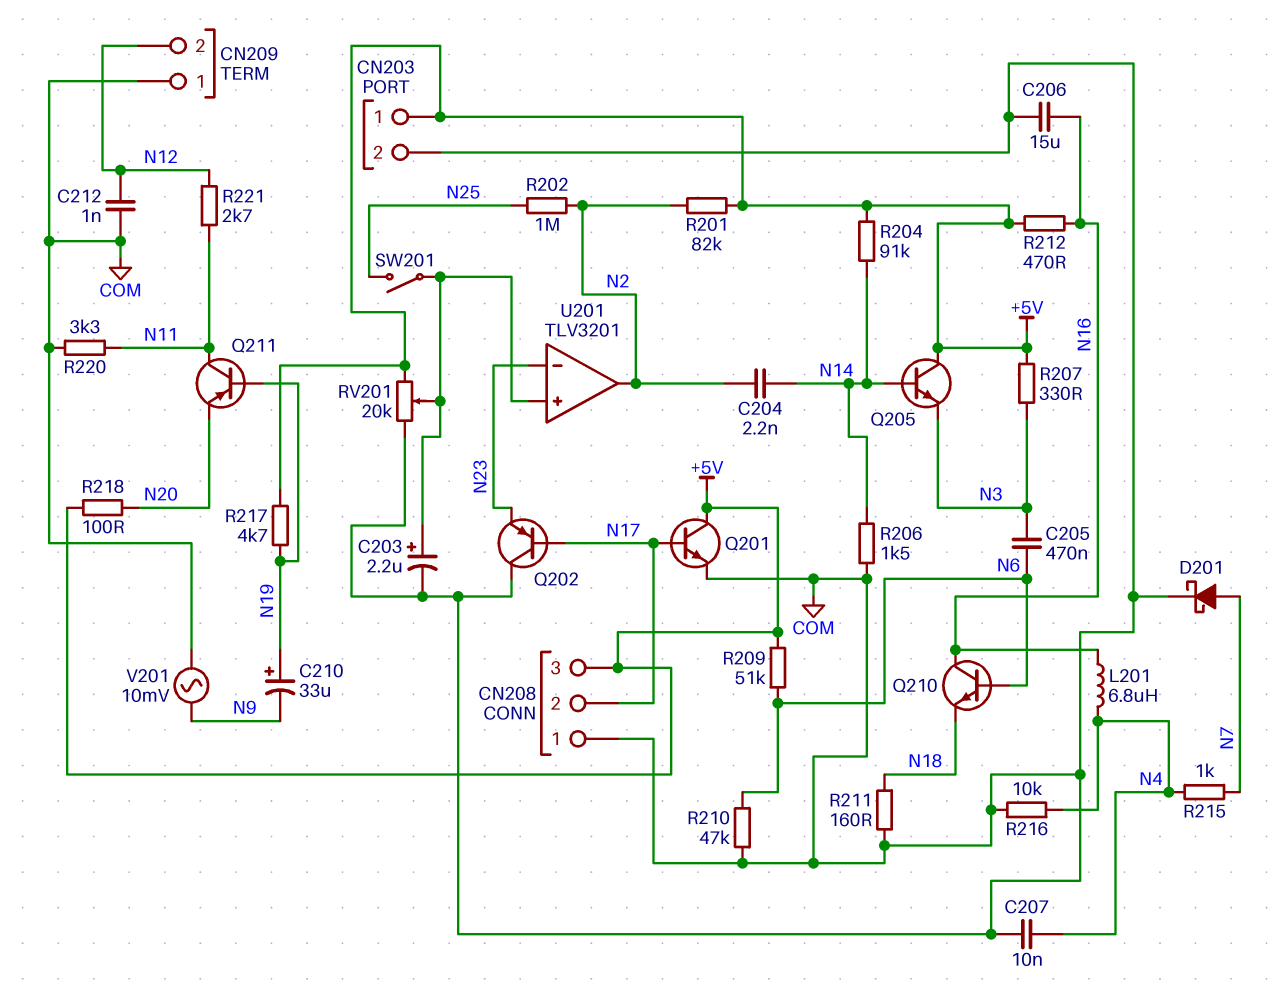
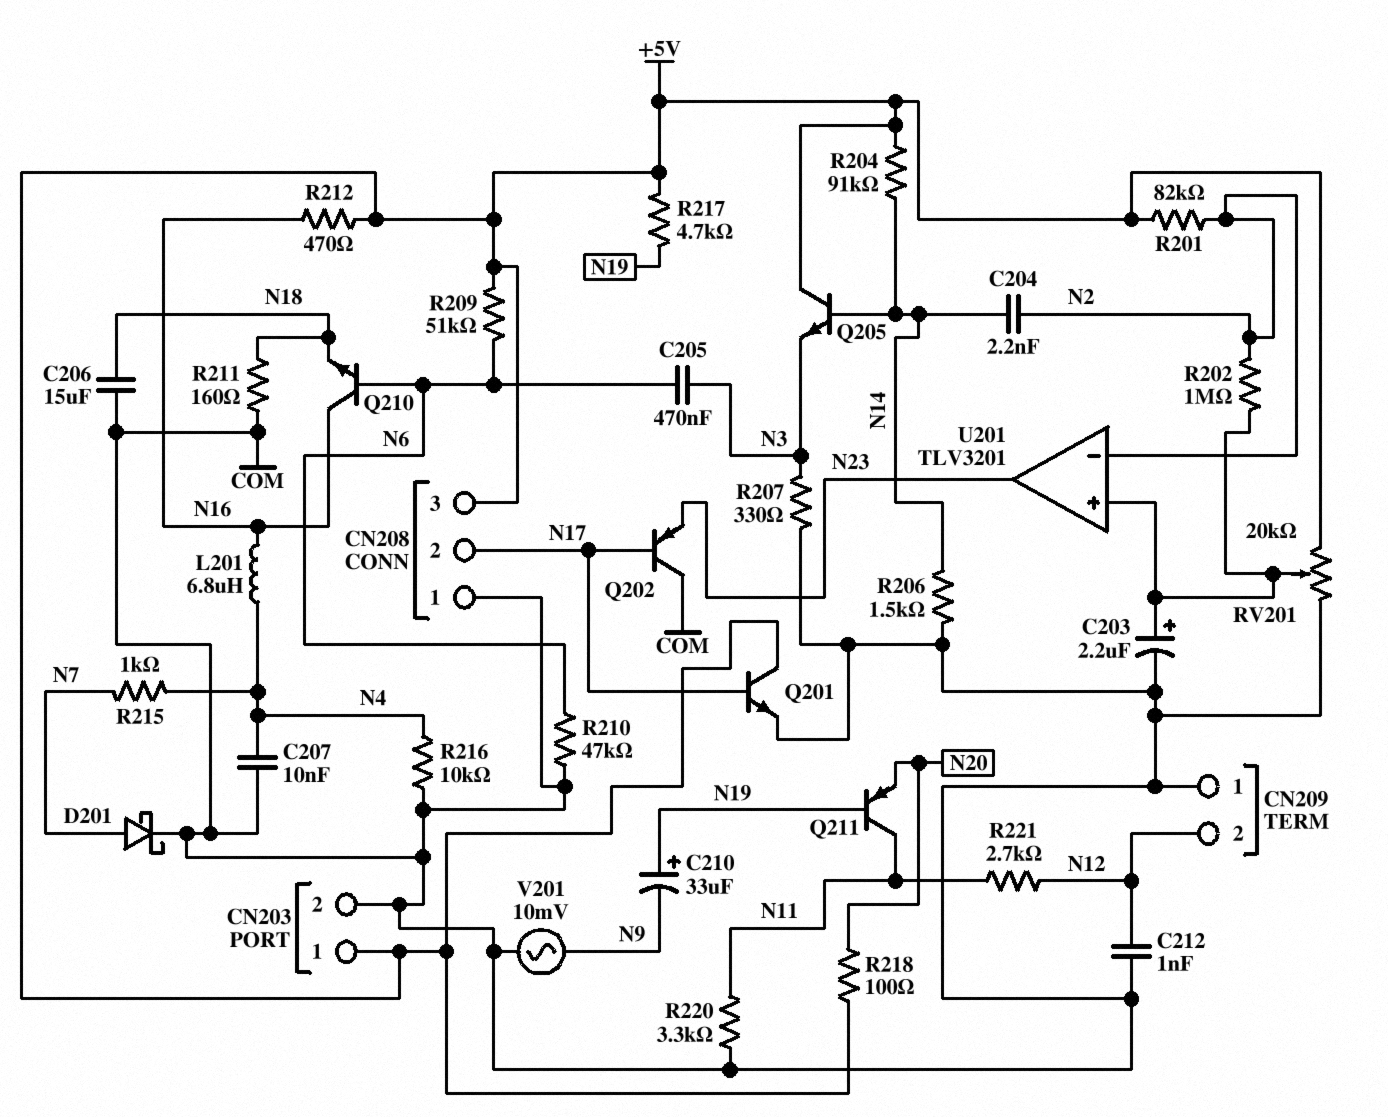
C206: 15uF (COM, N16) -> 15uF (COM, N18)
R202: 1M (N2, N25) -> 1M (N2, U201/in+)
R207: 330 (+5V, N3) -> 330 (COM, N3)
SW201: switch (N25, U201/in+) -> none
U201 pin in-: N23 -> N2
U201 pin out: N2 -> N23

